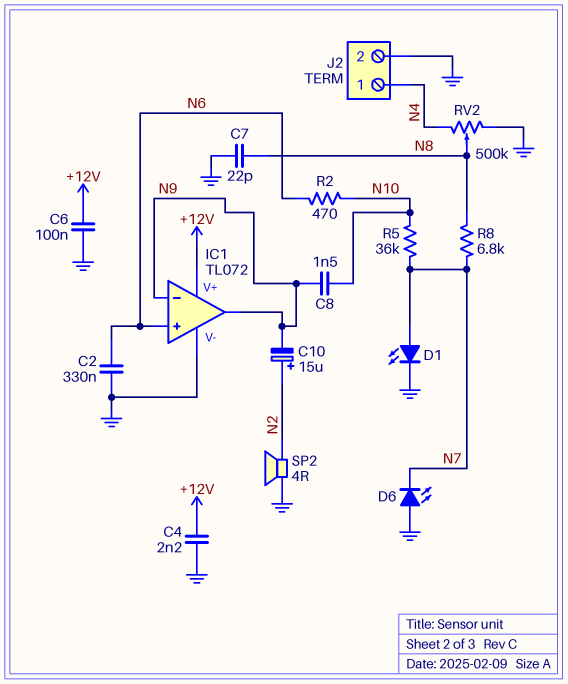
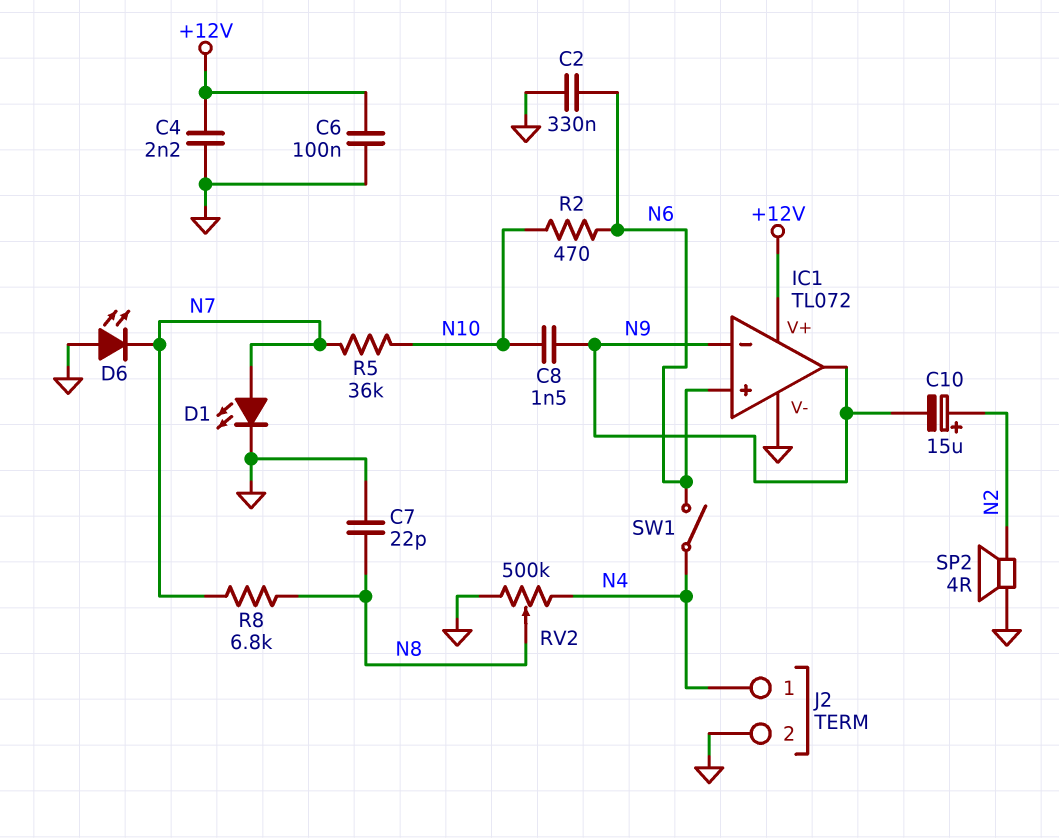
SW1: none -> switch (N4, N6)

